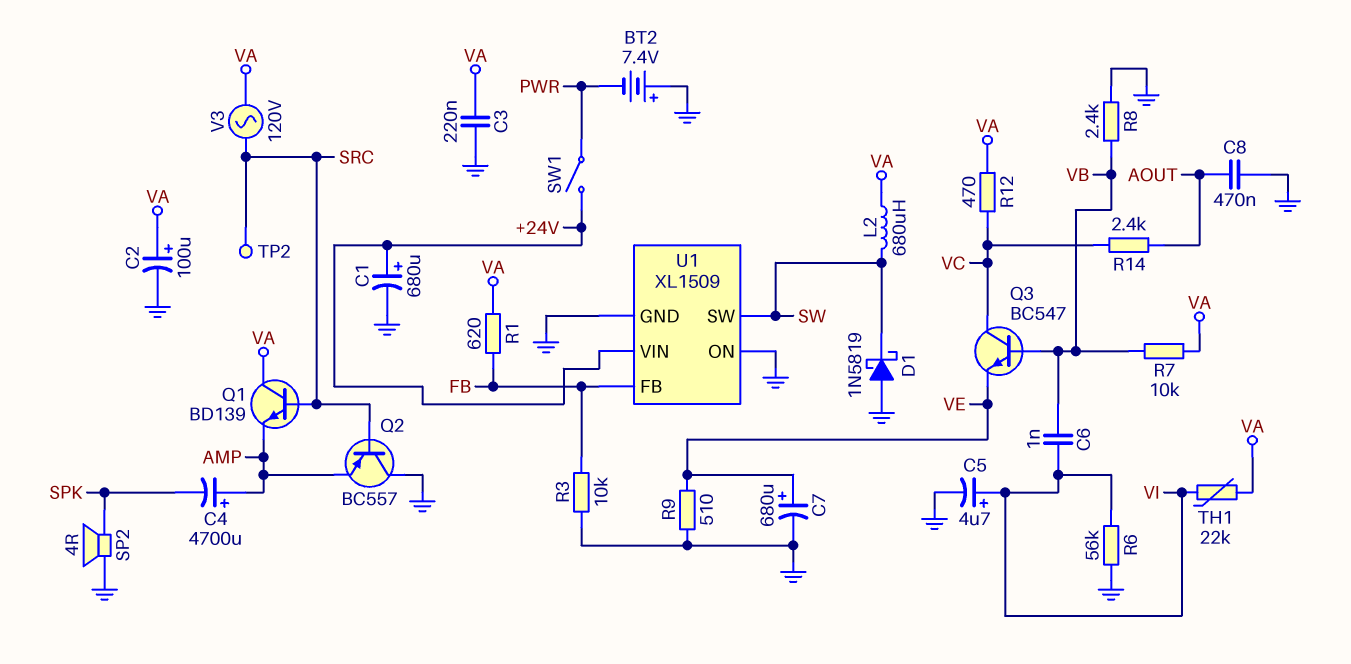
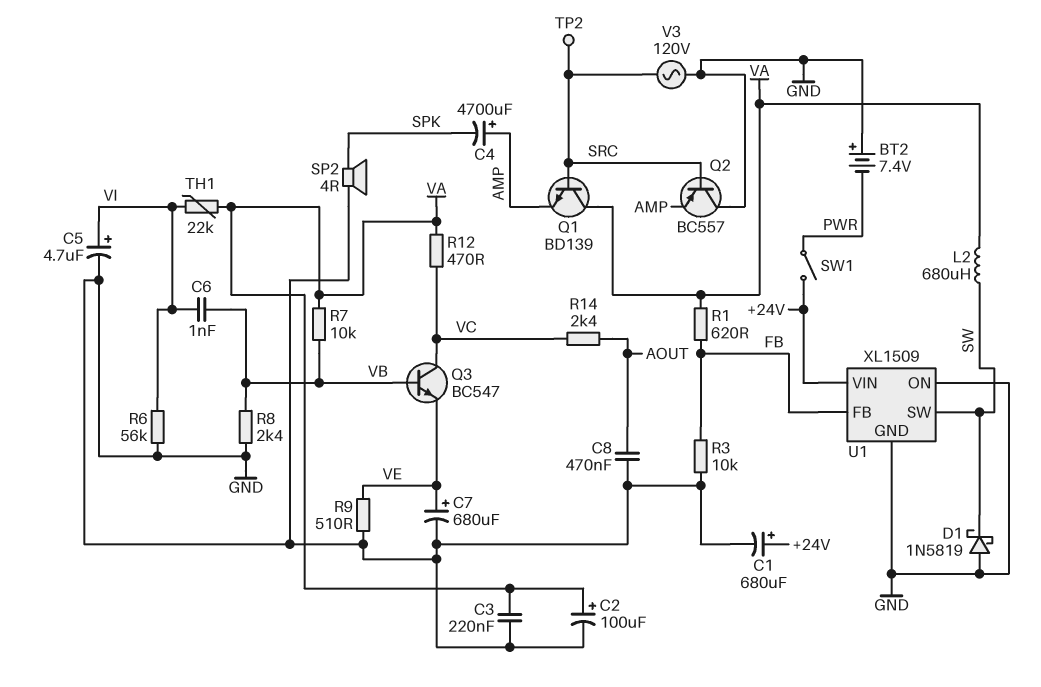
V3: AC 120V (SRC, VA) -> AC 120V (GND, SRC)

